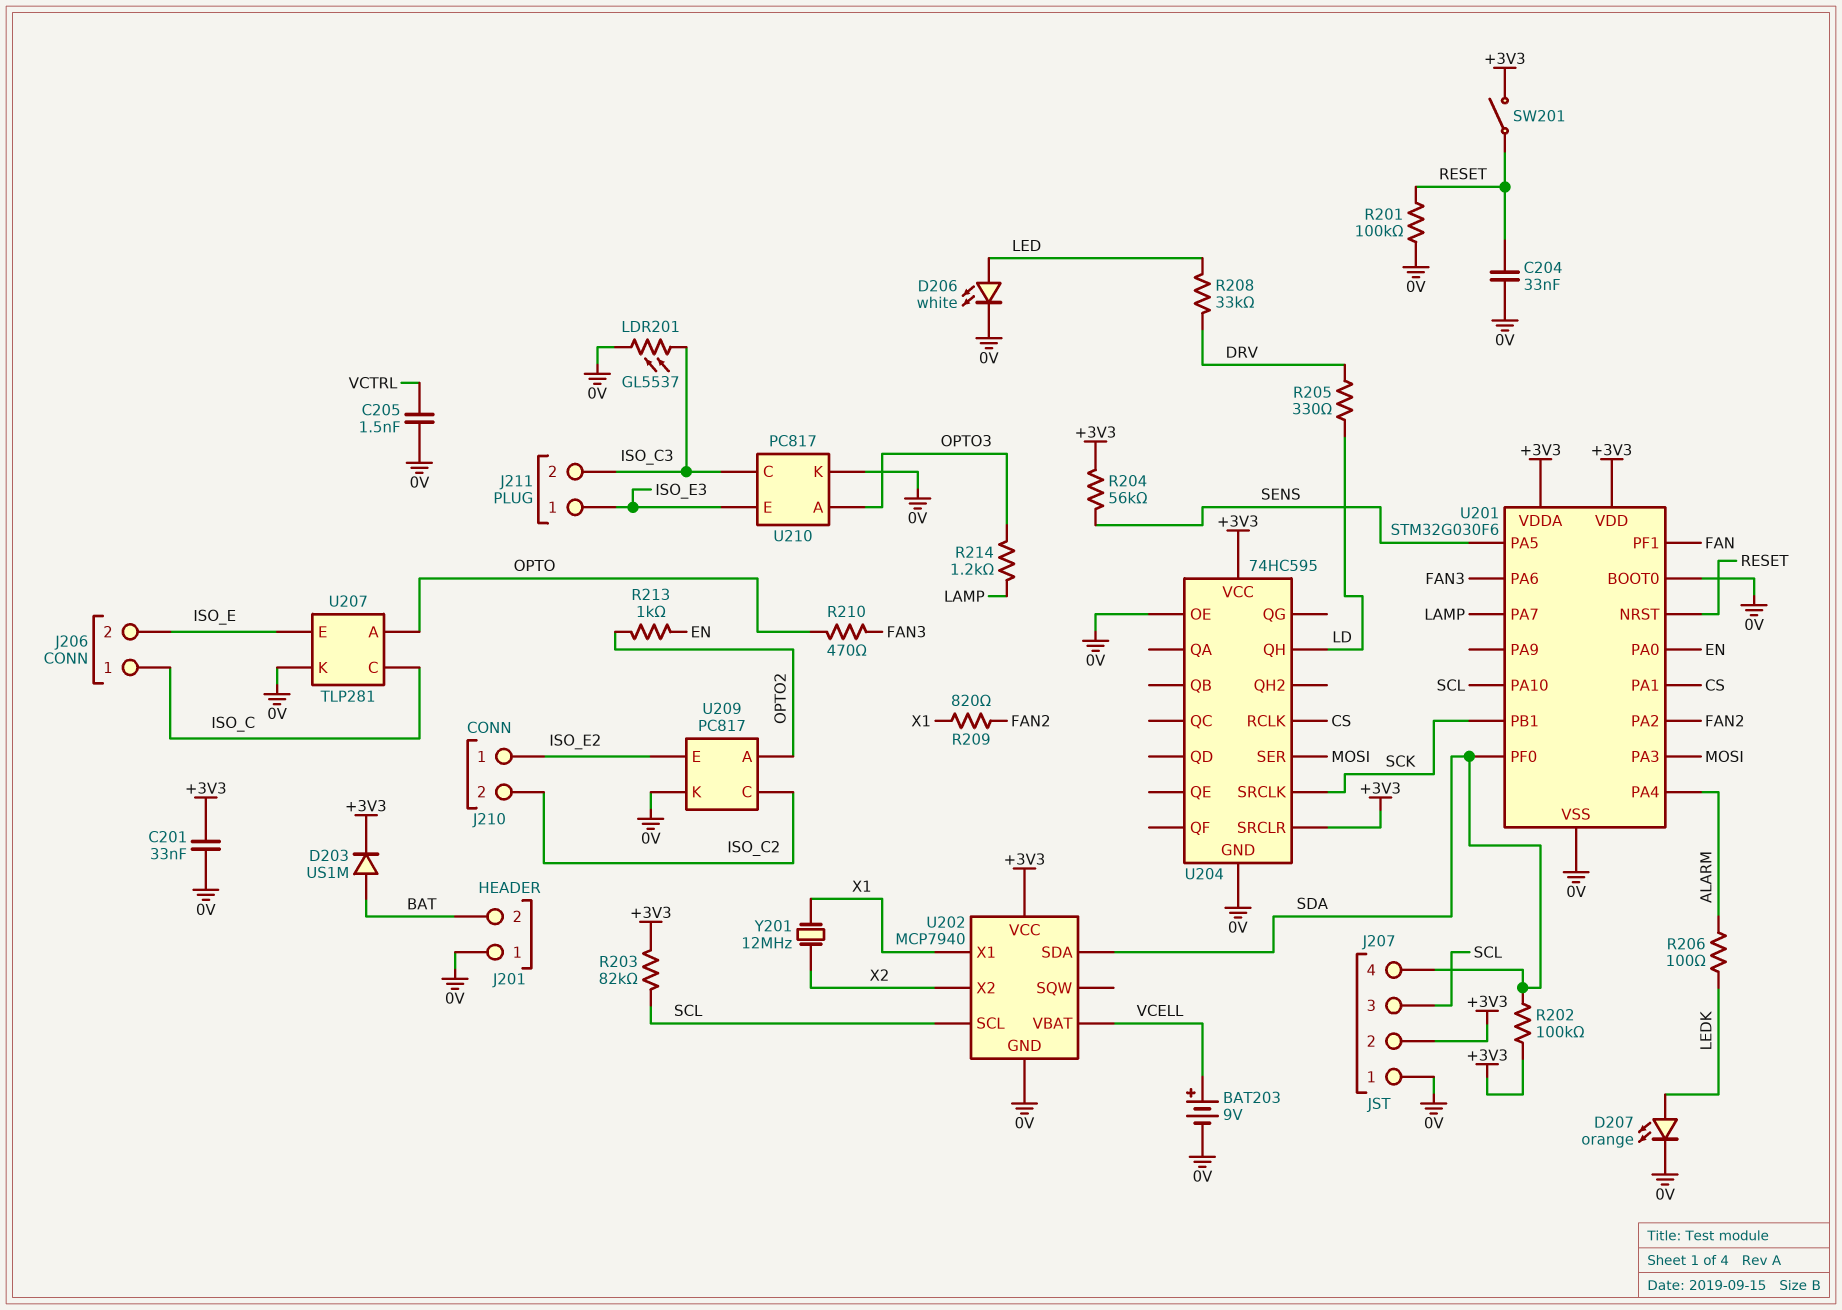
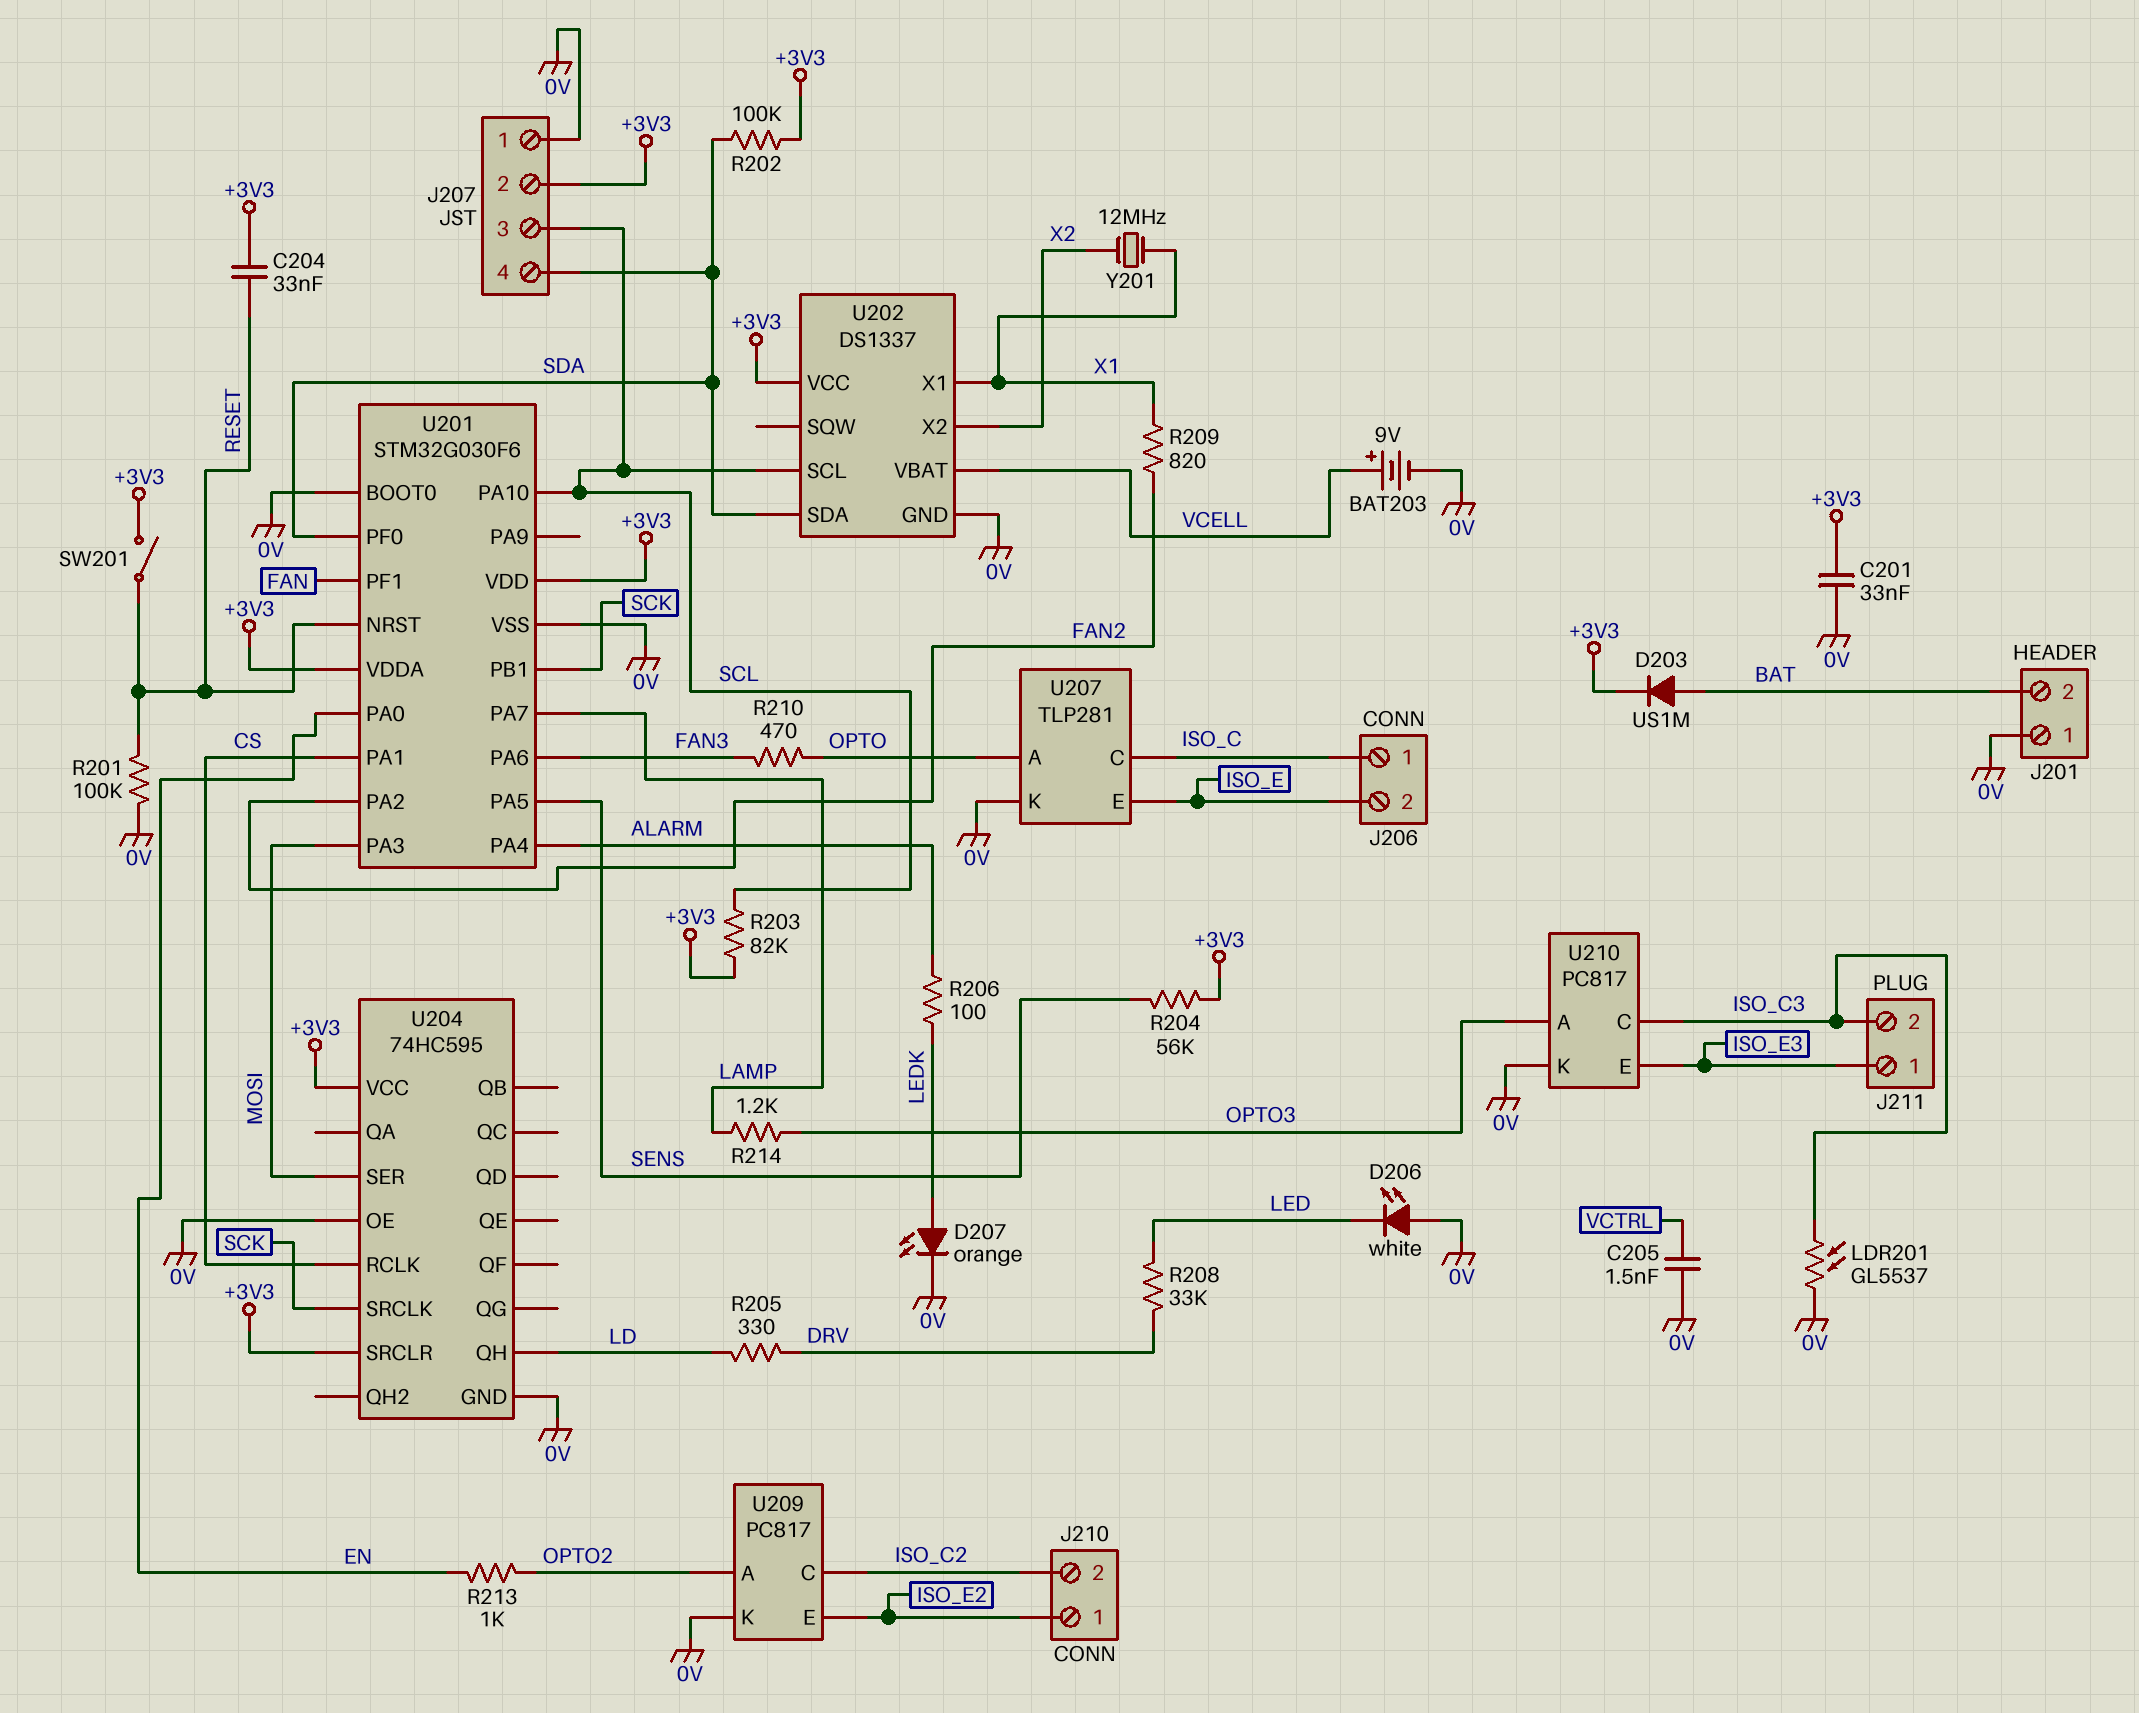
C204: 33nF (0V, RESET) -> 33nF (+3V3, RESET)
D206: LED white (A LED, K 0V) -> LED white (A 0V, K LED)
U202: MCP7940 -> DS1337

